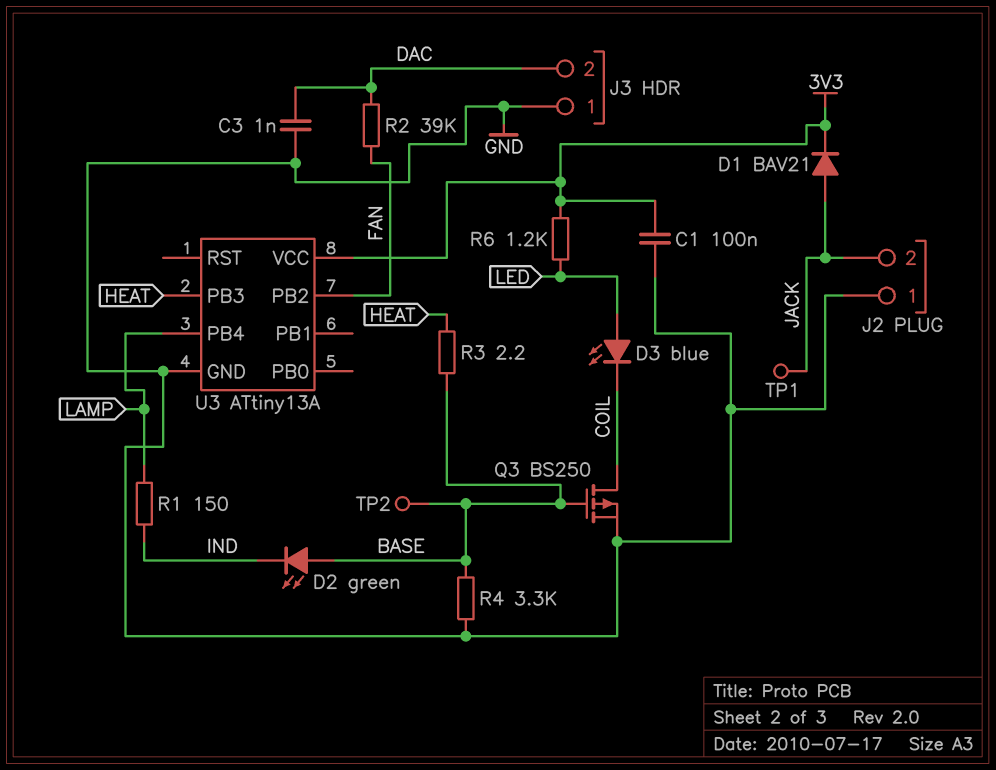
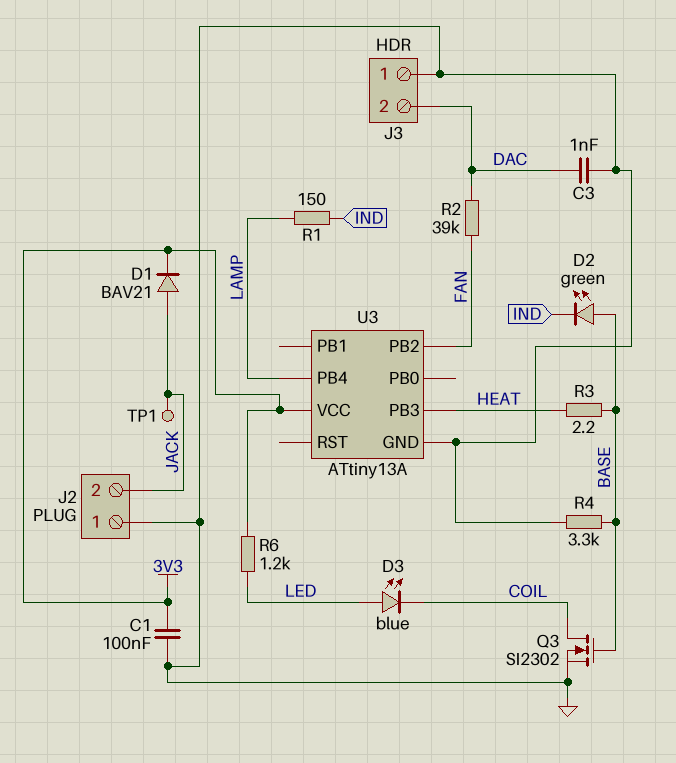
Q3: PMOS BS250 (G BASE, D COIL, S GND) -> NMOS SI2302 (G BASE, D COIL, S GND)
TP2: test point (BASE) -> none

